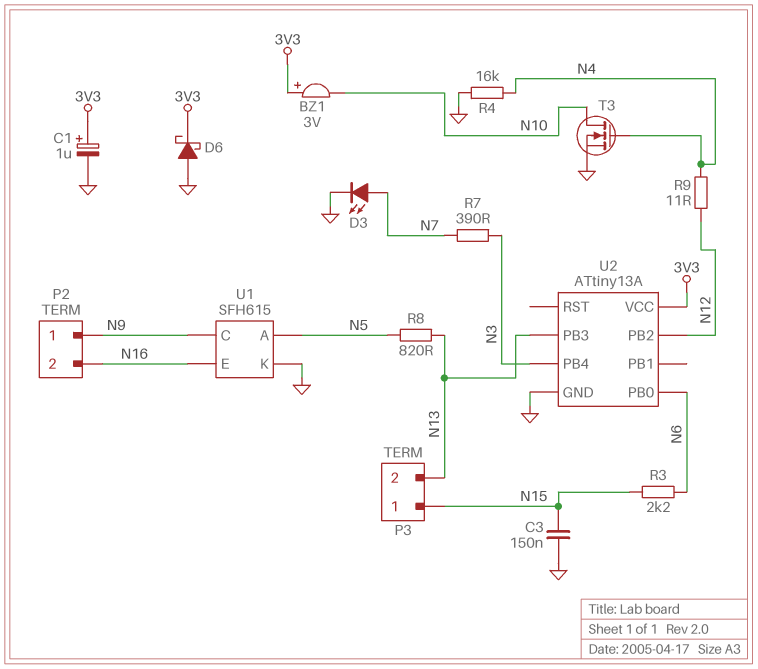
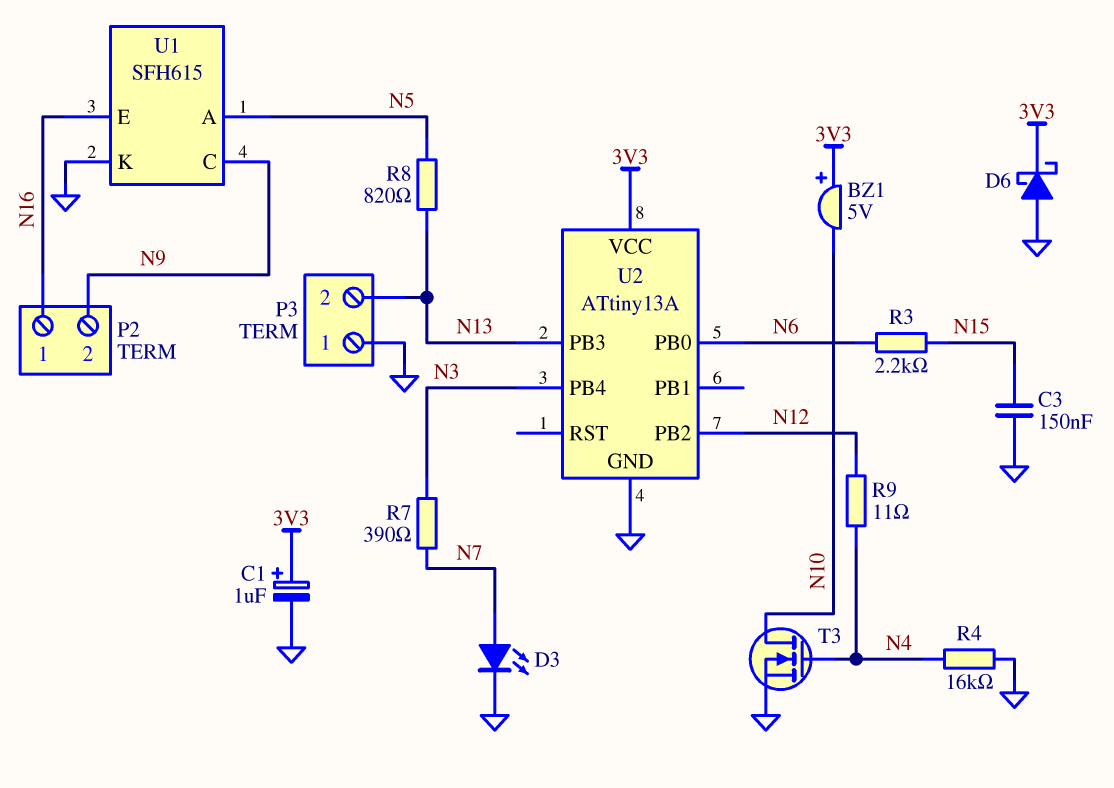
BZ1: buzzer 3V (plus 3V3, minus N10) -> buzzer 5V (plus 3V3, minus N10)
P2 pin 1: N9 -> N16
P2 pin 2: N16 -> N9
P3 pin 1: N15 -> GND

